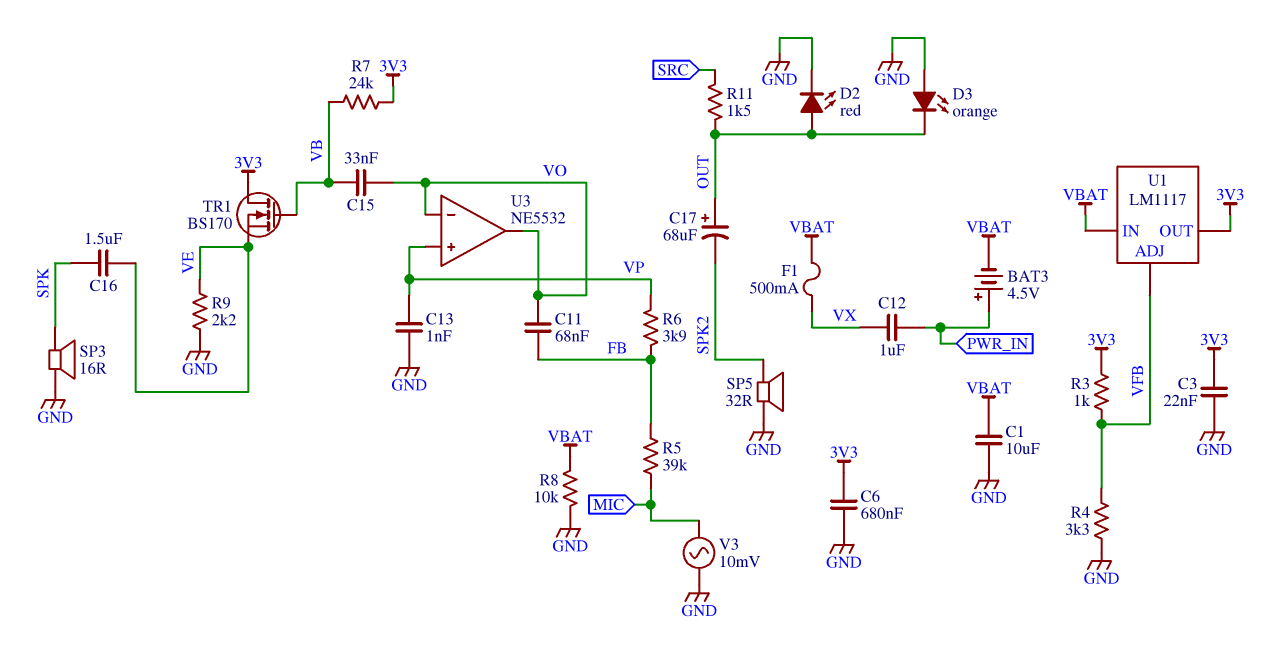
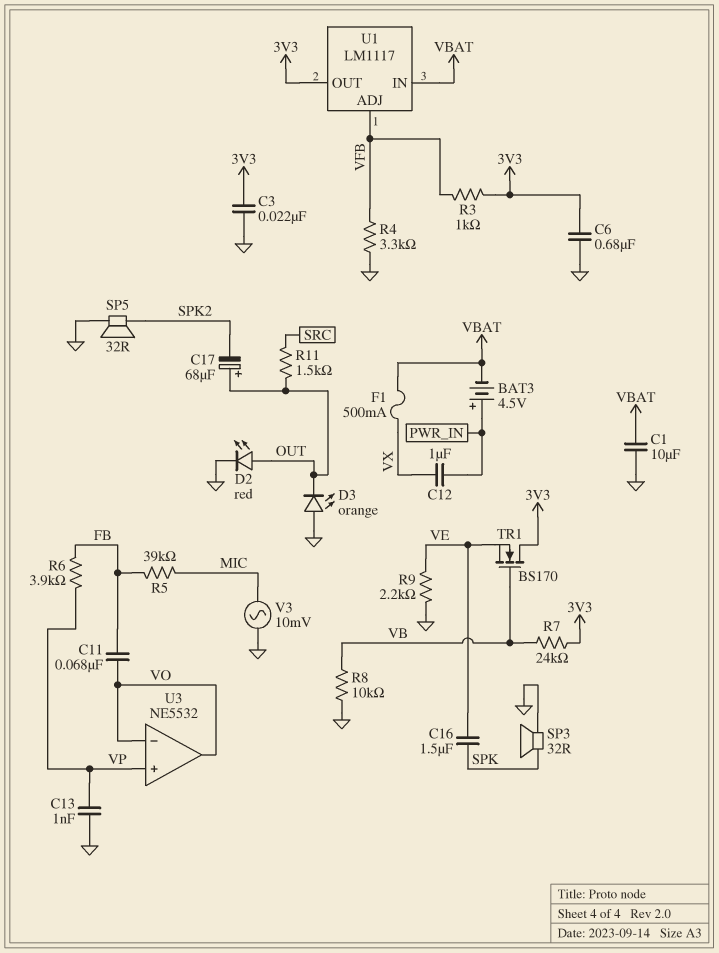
C15: 33nF (VB, VO) -> none
R8: 10k (GND, VBAT) -> 10k (GND, VB)
SP3: speaker 16R (GND, SPK) -> speaker 32R (GND, SPK)

